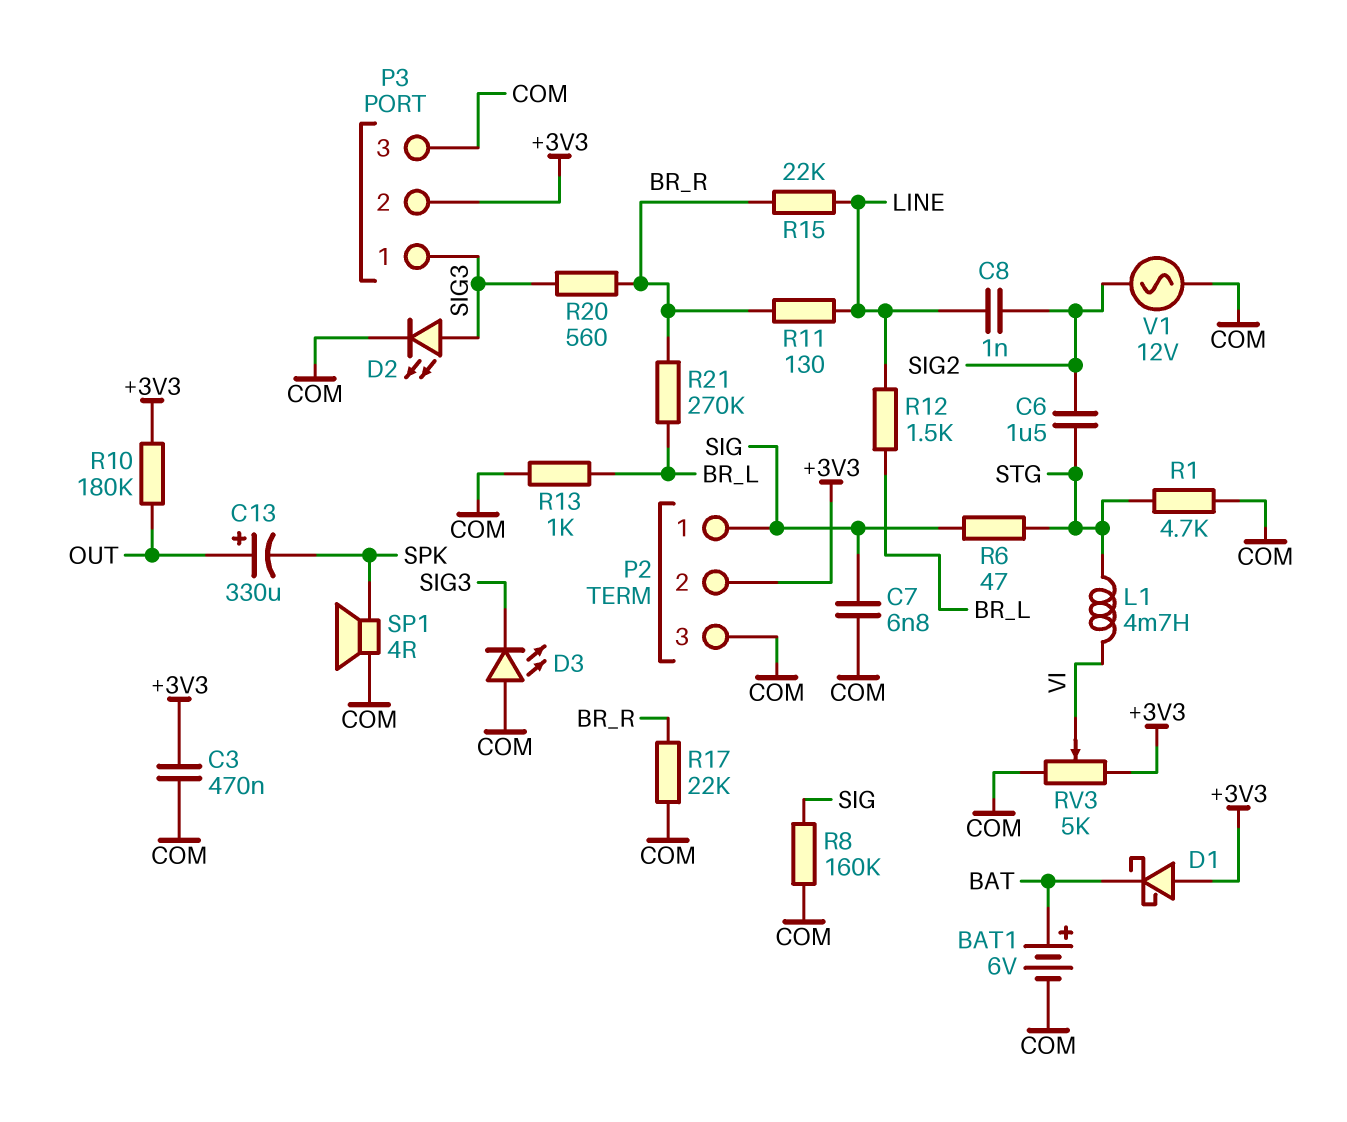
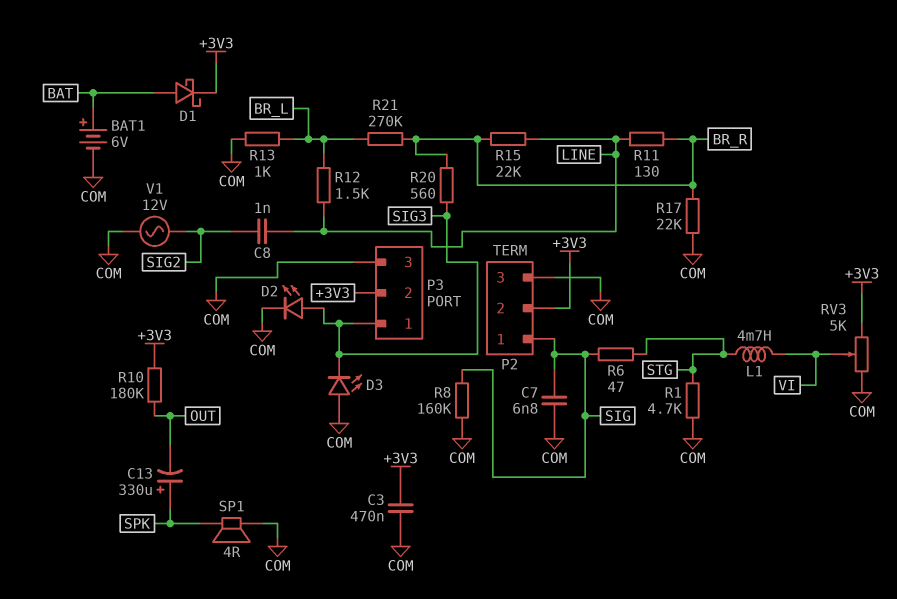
C6: 1.5uF (SIG2, STG) -> none
C13: 330uF (plus OUT, minus SPK) -> 330uF (plus SPK, minus OUT)
D1: schottky (A +3V3, K BAT) -> schottky (A BAT, K +3V3)

